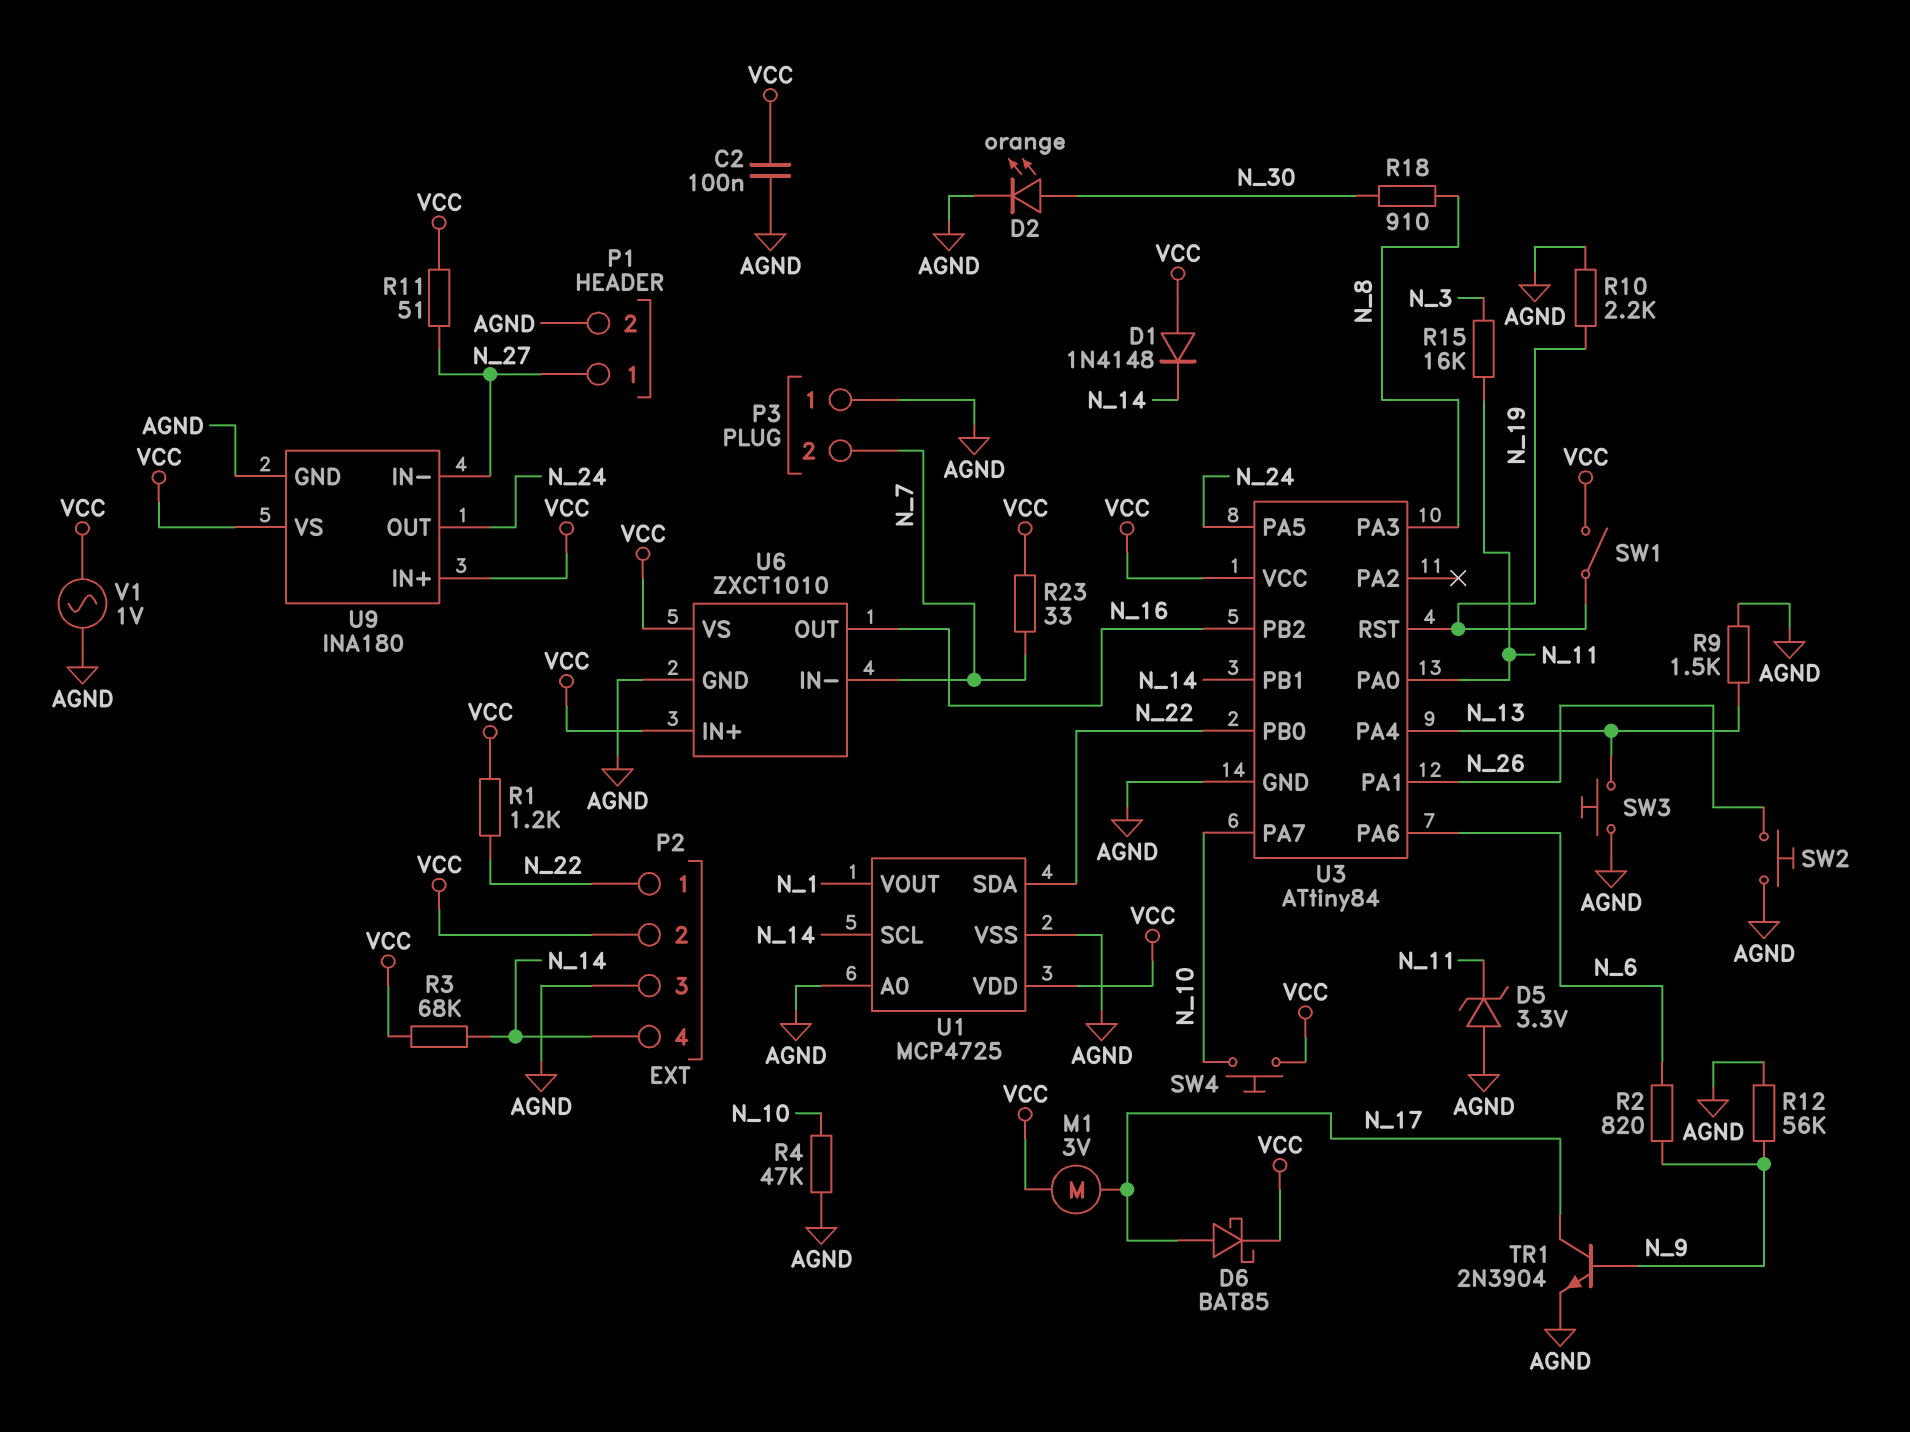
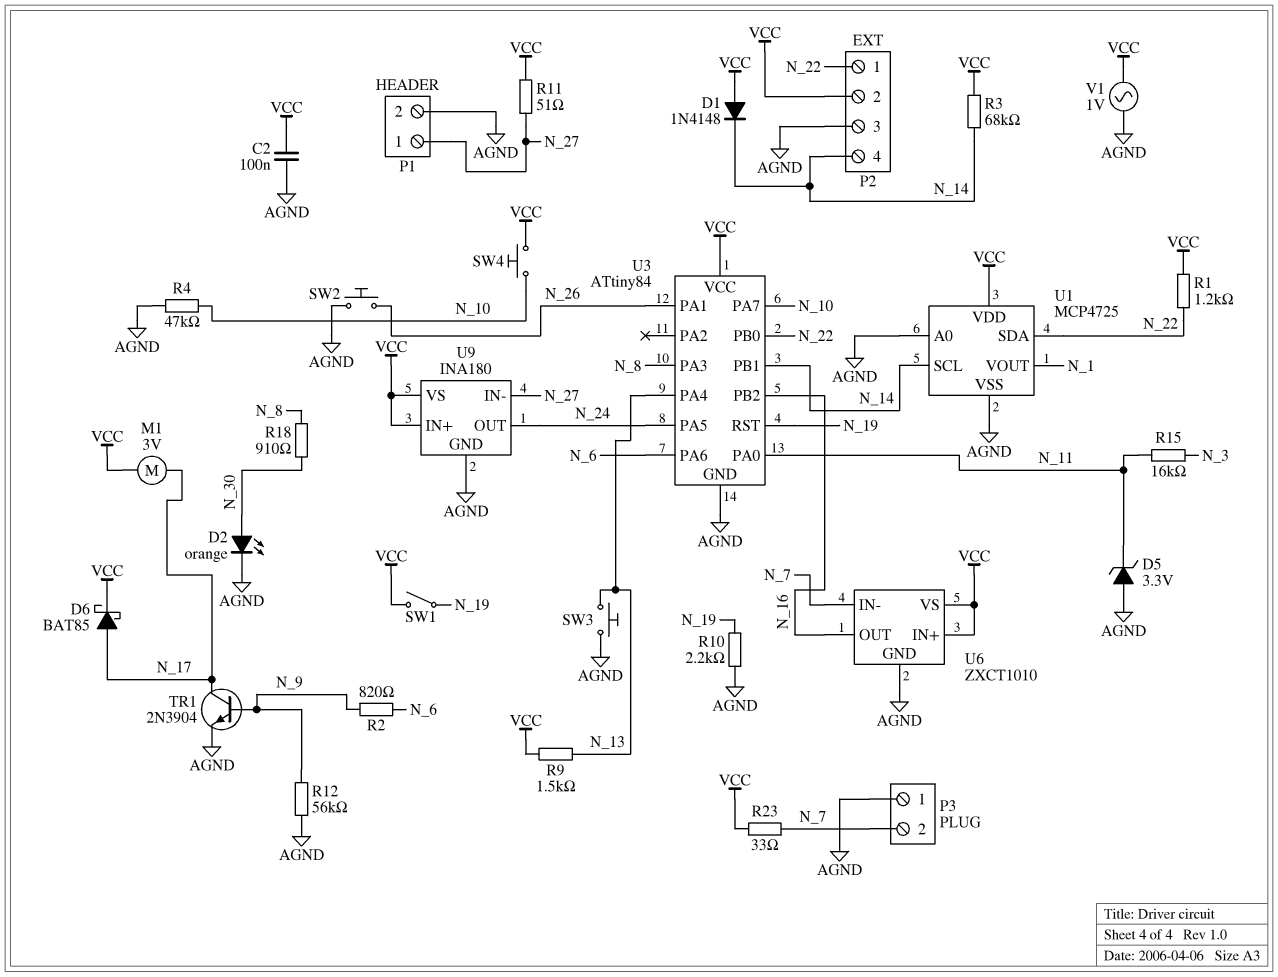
R9: 1.5k (AGND, N_13) -> 1.5k (N_13, VCC)

